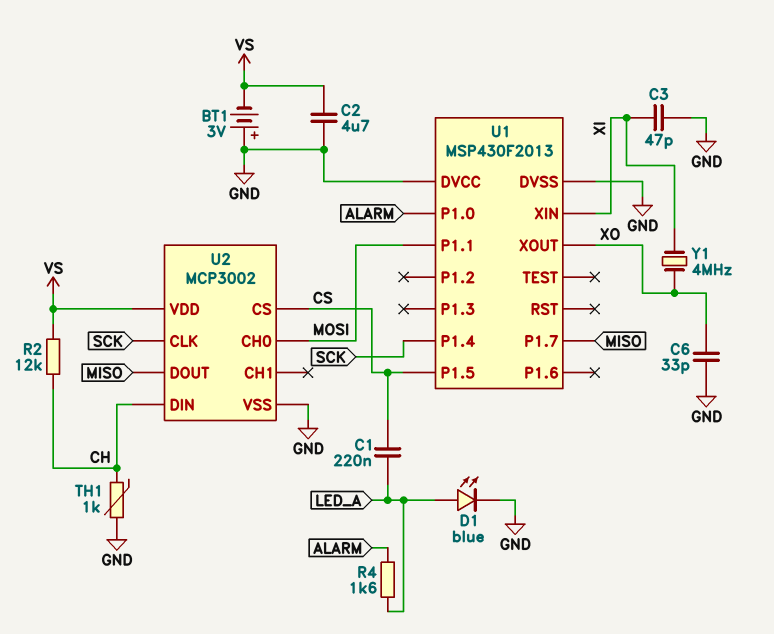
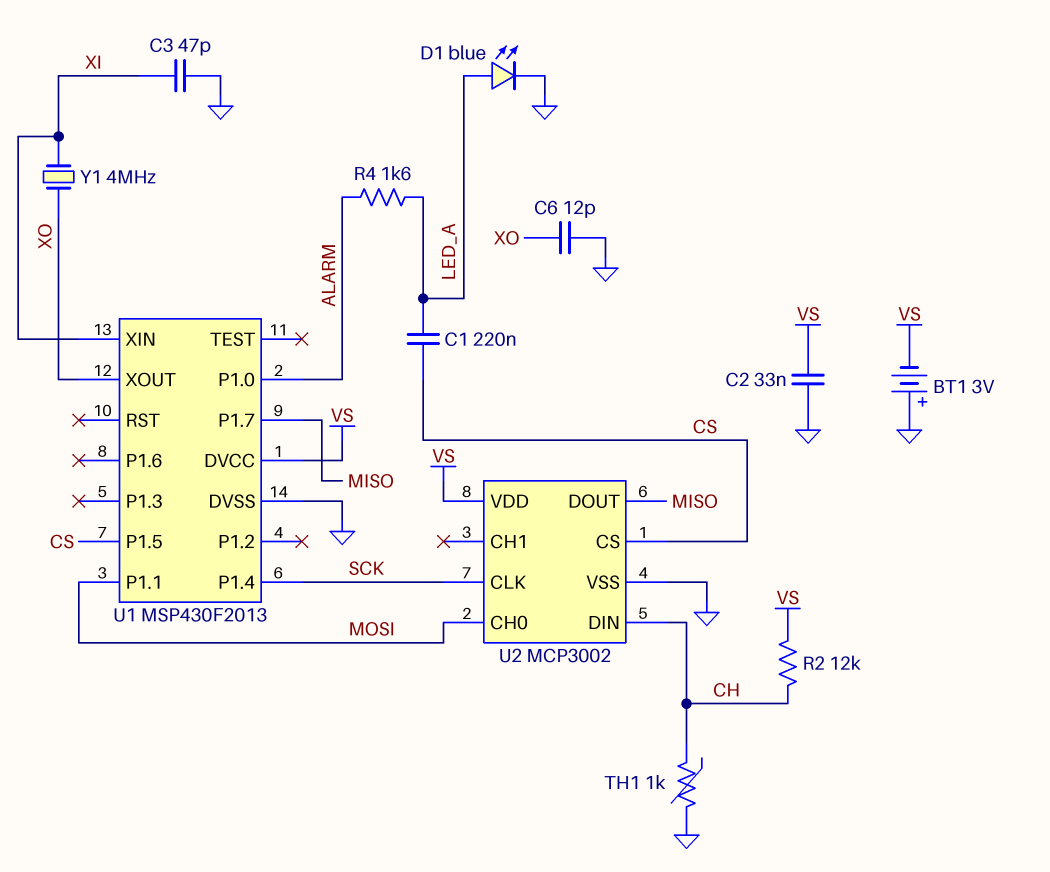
C2: 4.7uF (GND, VS) -> 33nF (GND, VS)
C6: 33pF (GND, XO) -> 12pF (GND, XO)
U1 pin DVCC: GND -> VS

